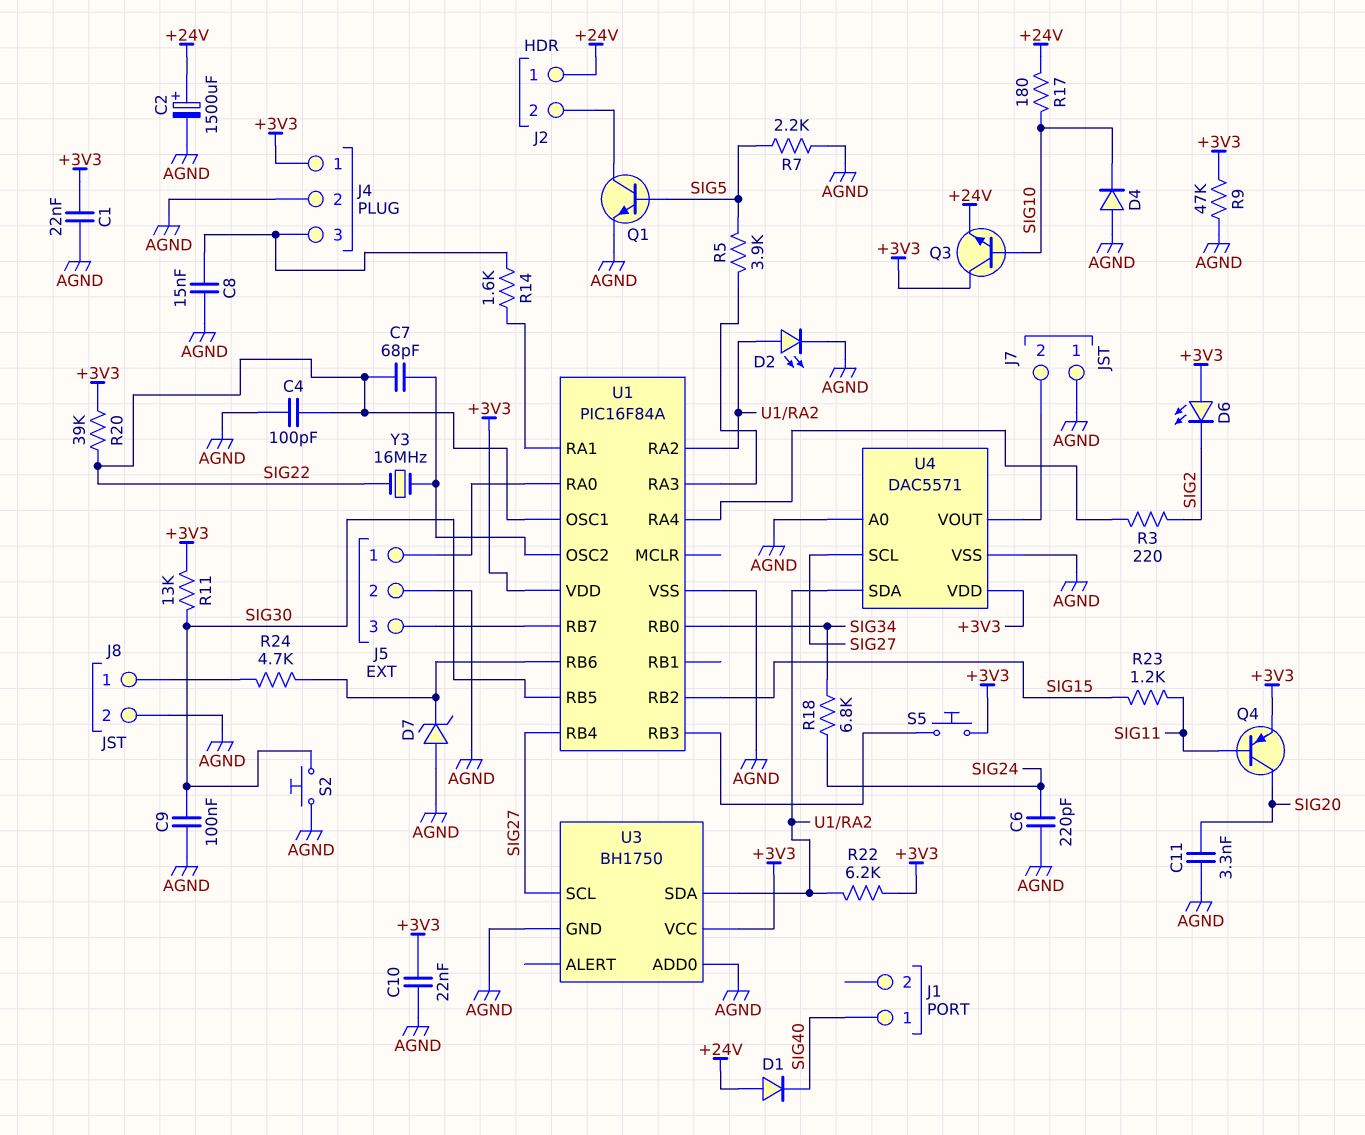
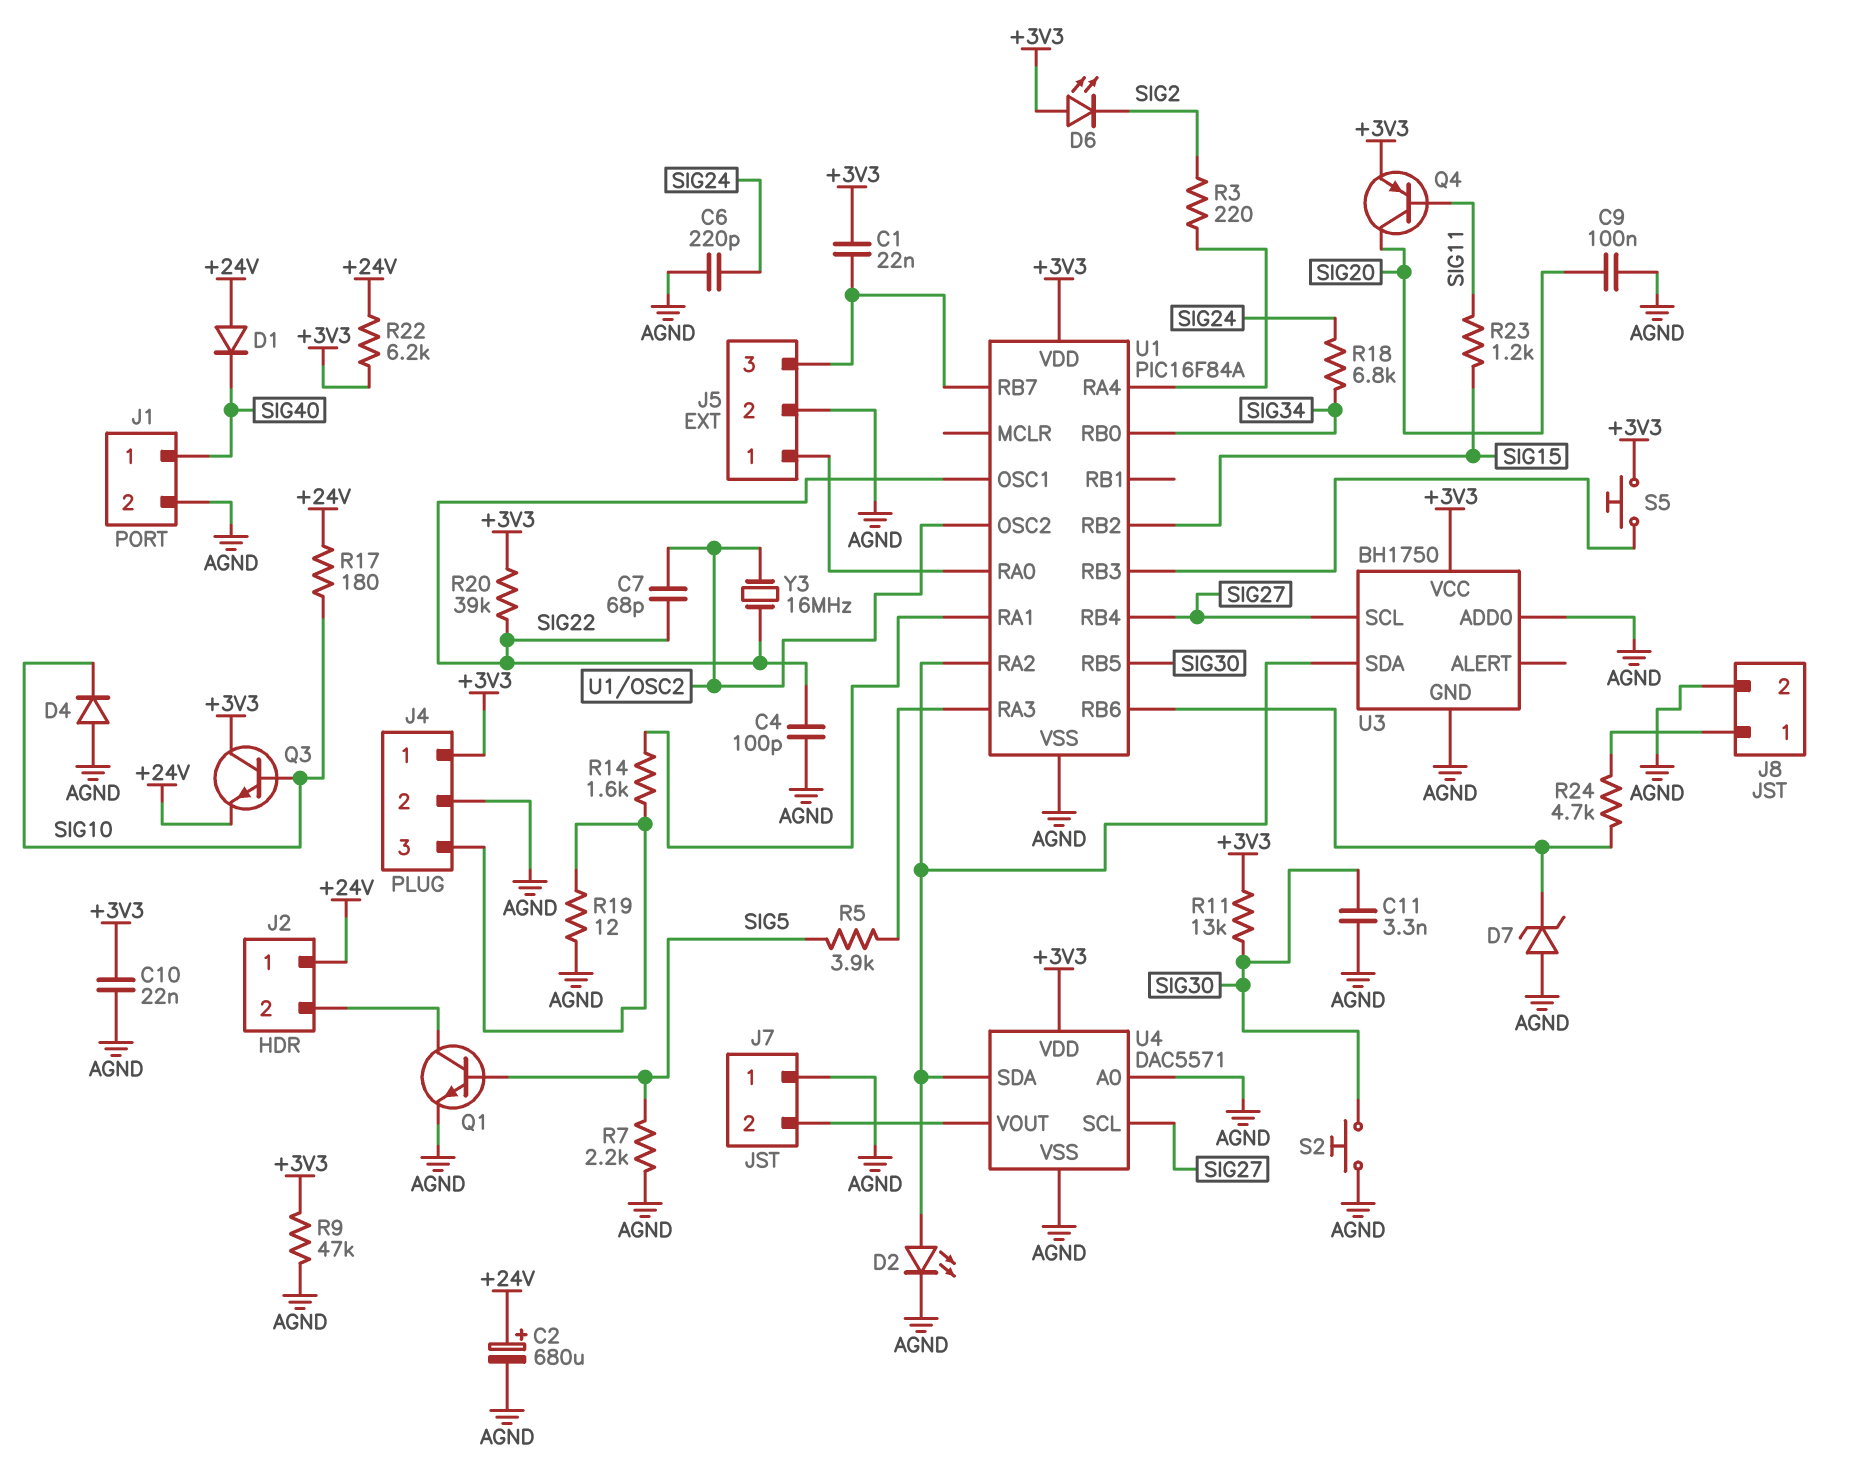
C1: 22nF (+3V3, AGND) -> 22nF (+3V3, J5/3)
C2: 1500uF (plus +24V, minus AGND) -> 680uF (plus +24V, minus AGND)
C8: 15nF (AGND, J4/3) -> none
C9: 100nF (AGND, SIG30) -> 100nF (AGND, SIG20)
C11: 3.3nF (AGND, SIG20) -> 3.3nF (AGND, SIG30)
J1 pin 2: none -> AGND
R19: none -> 12 (AGND, J4/3)
R22: 6.2k (+3V3, U1/RA2) -> 6.2k (+3V3, +24V)

